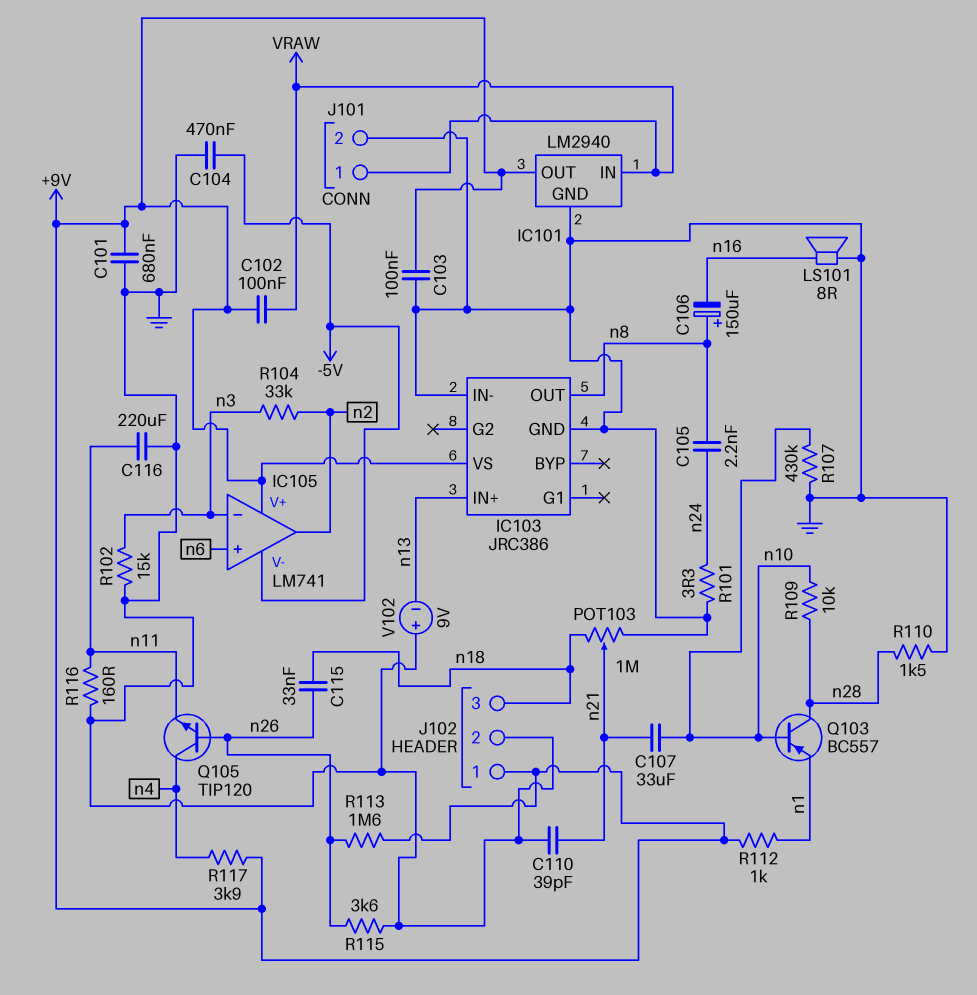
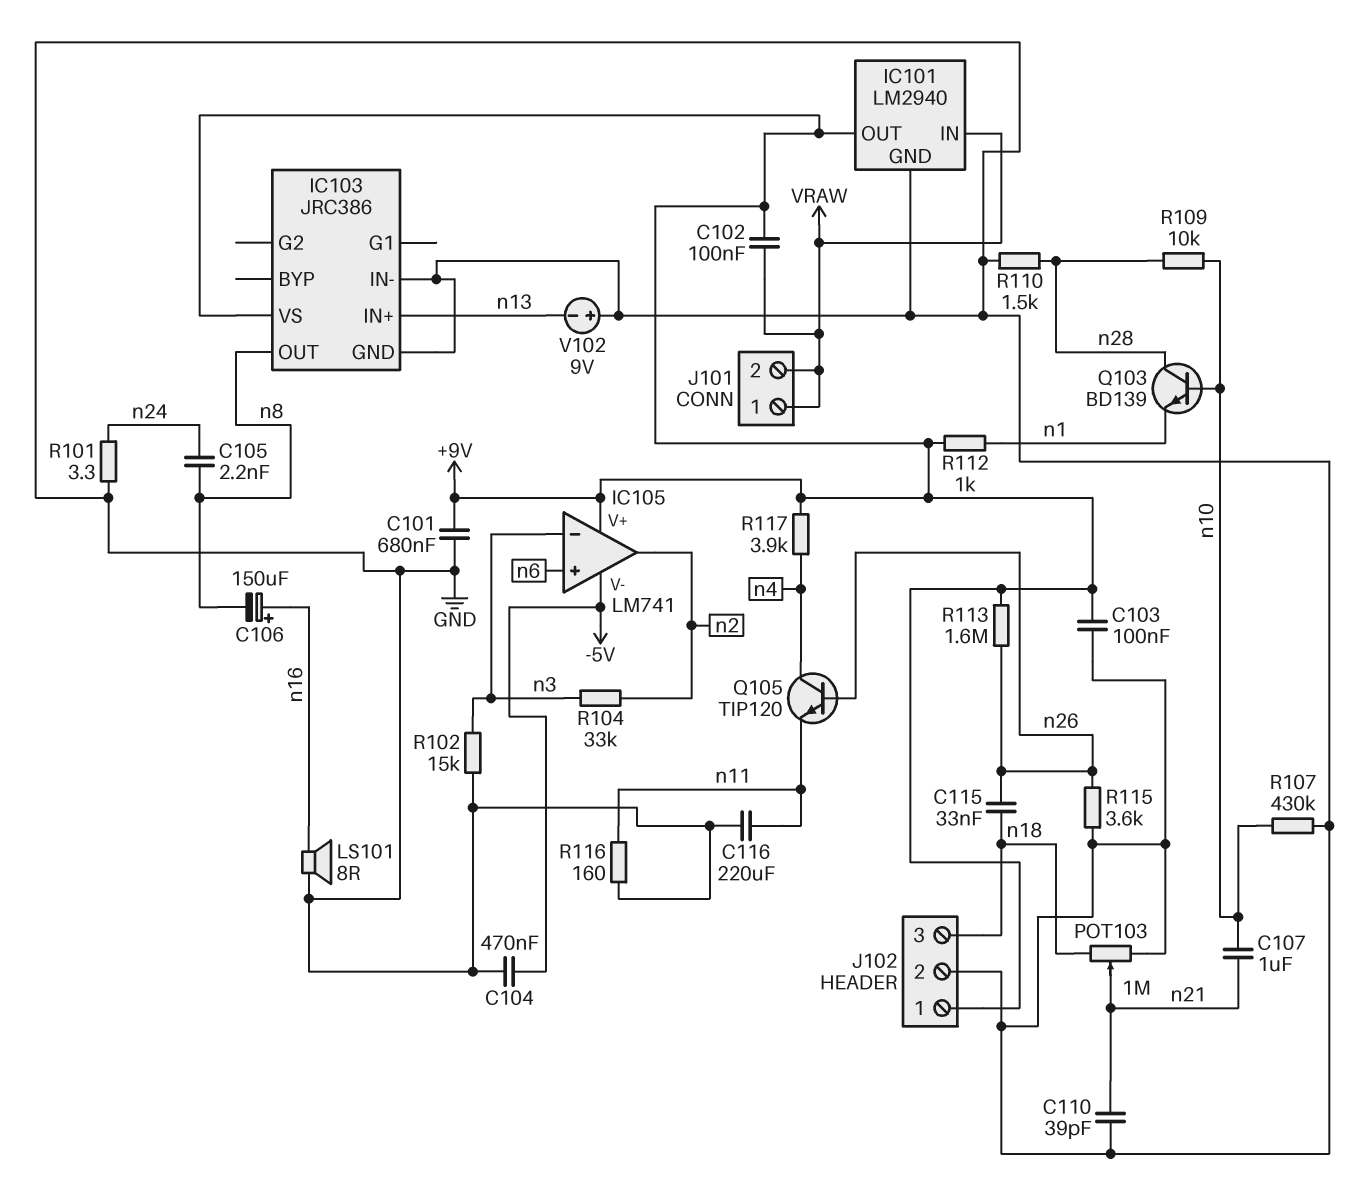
C106: 150uF (plus n8, minus n16) -> 150uF (plus n16, minus n8)
C107: 33uF (n10, n21) -> 1uF (n10, n21)
J101 pin 2: GND -> VRAW
Q103: PNP BC557 (B n10, C n28, E n1) -> NPN BD139 (B n10, C n28, E n1)

